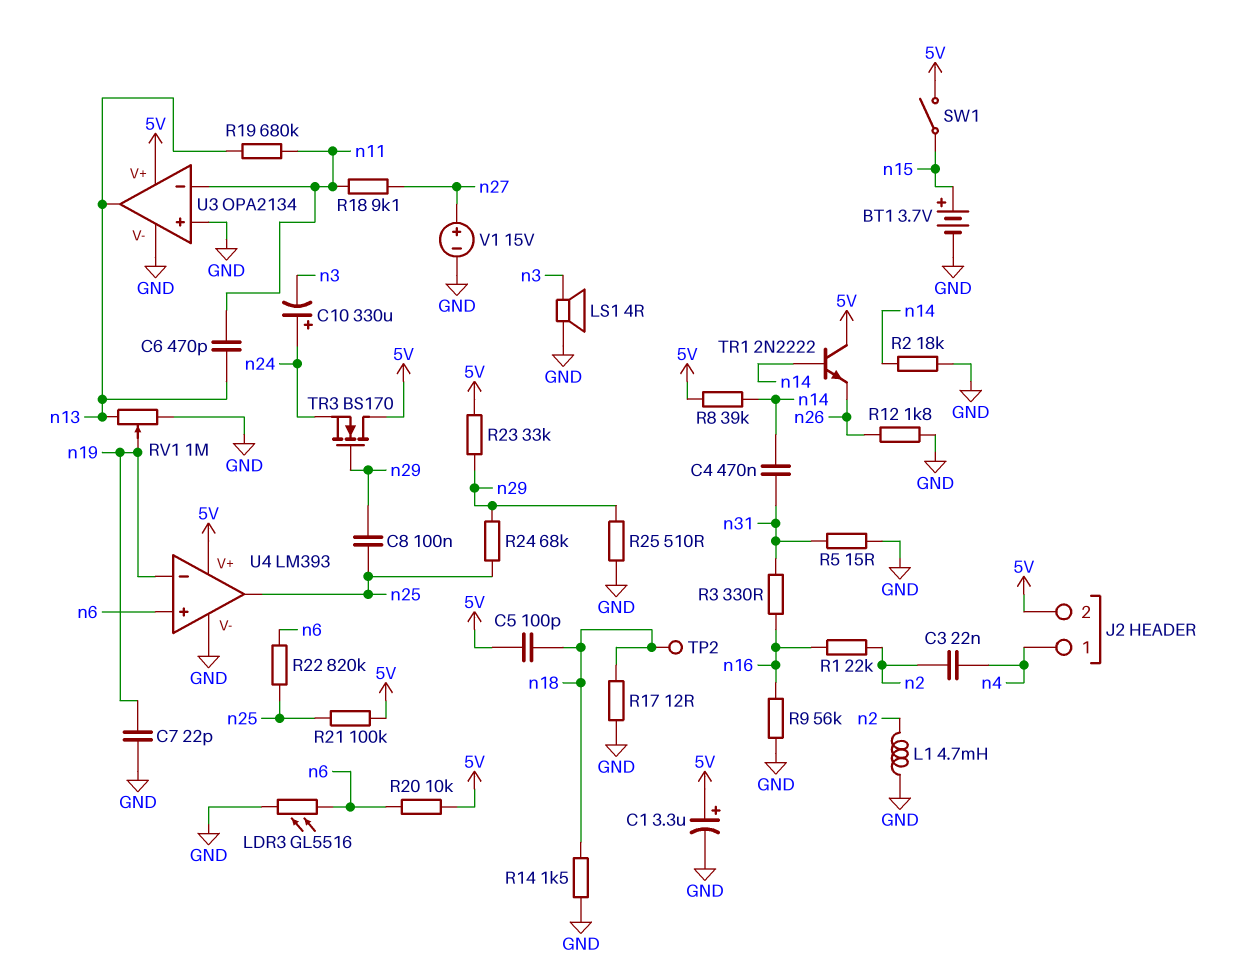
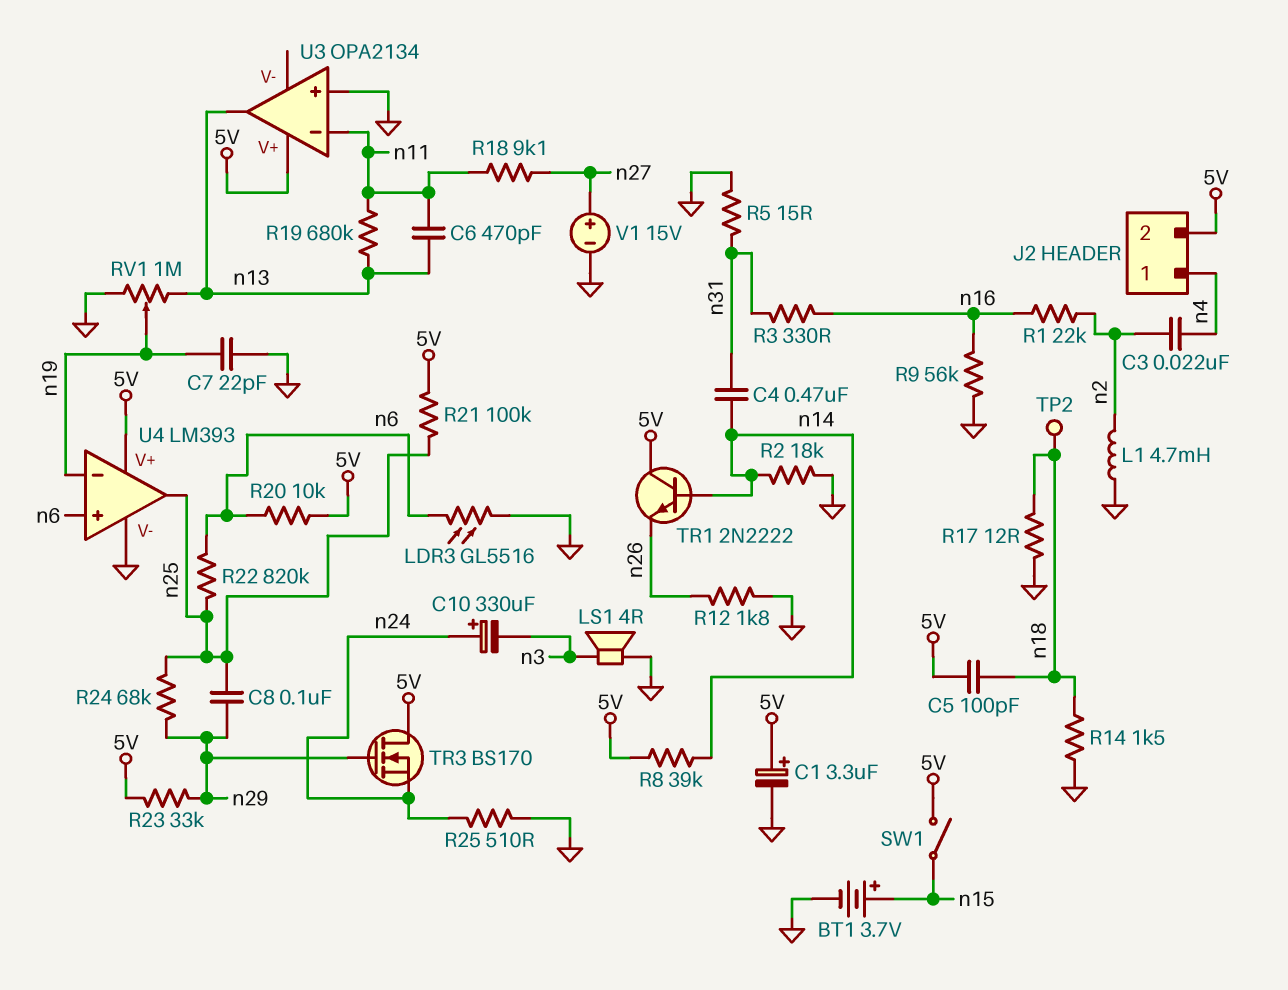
R25: 510 (GND, n29) -> 510 (GND, n24)
U3 pin V-: GND -> none

